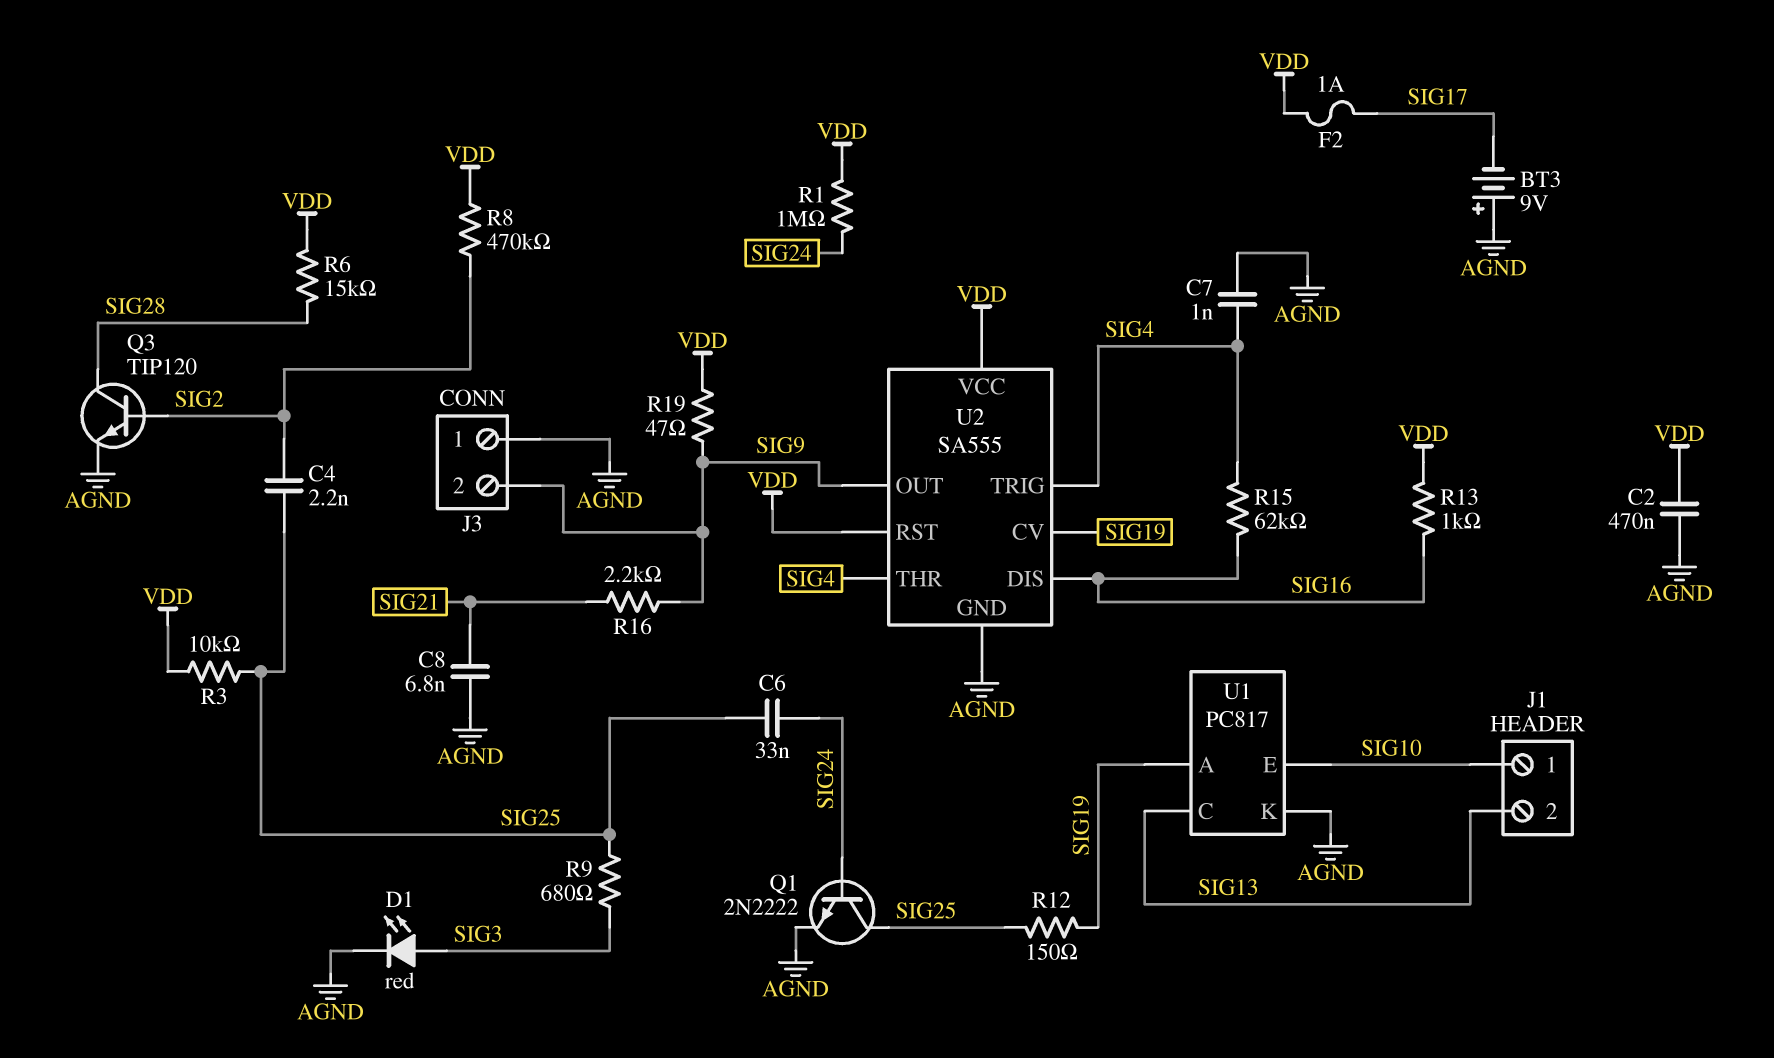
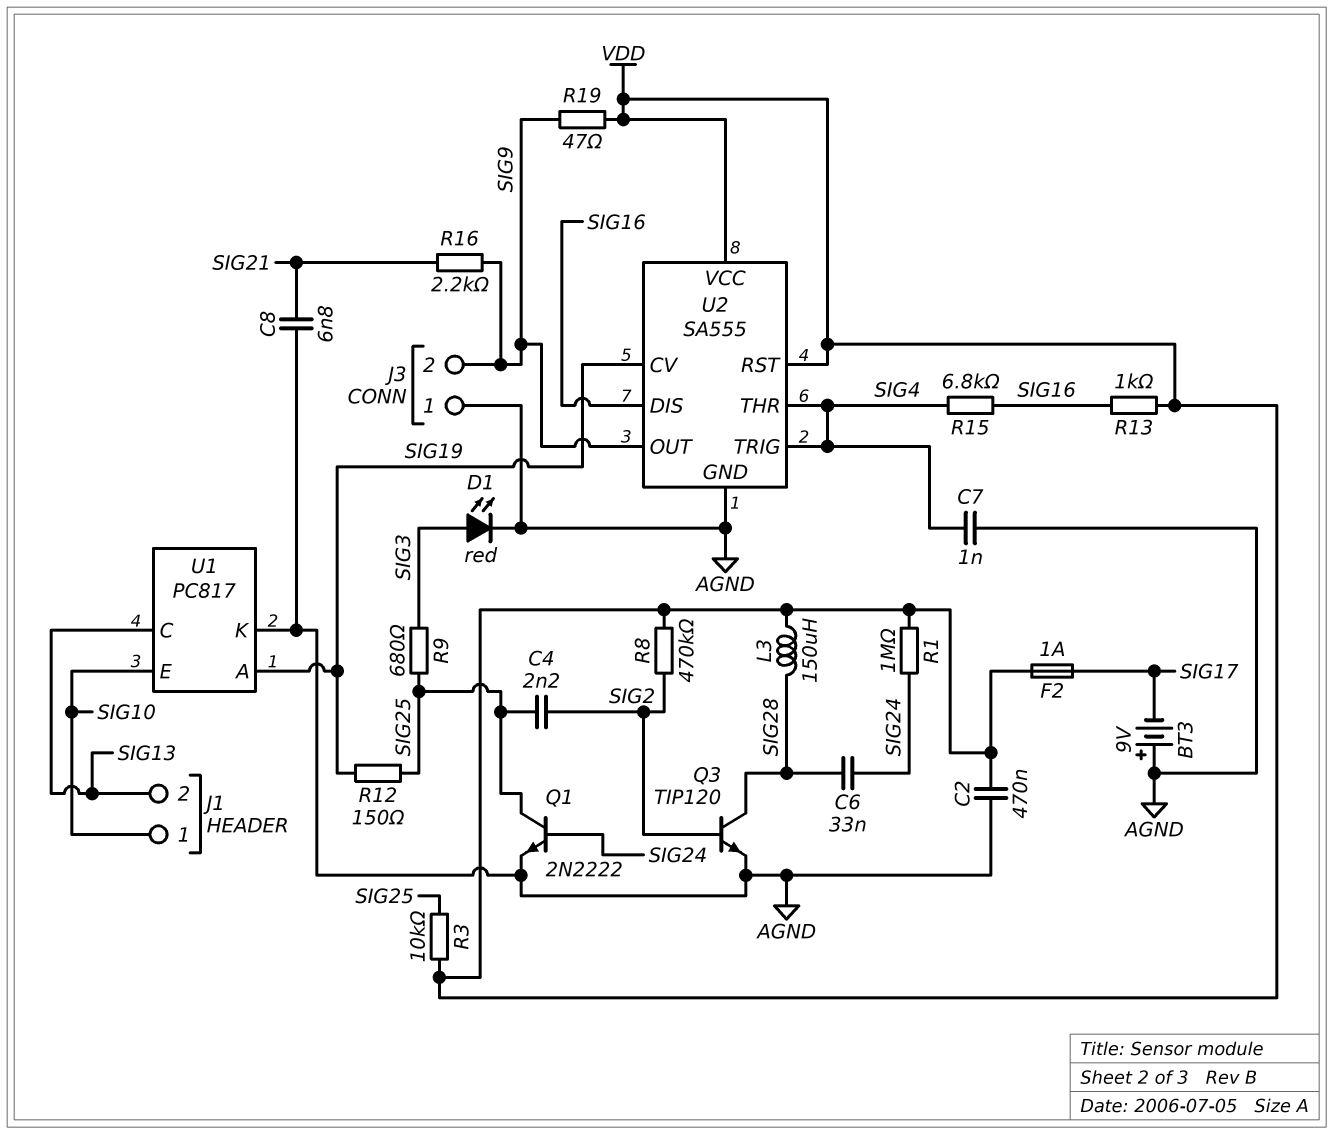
C6: 33nF (SIG24, SIG25) -> 33nF (SIG24, SIG28)
L3: none -> 150uH (SIG28, VDD)
R6: 15k (SIG28, VDD) -> none
R15: 62k (SIG4, SIG16) -> 6.8k (SIG4, SIG16)

